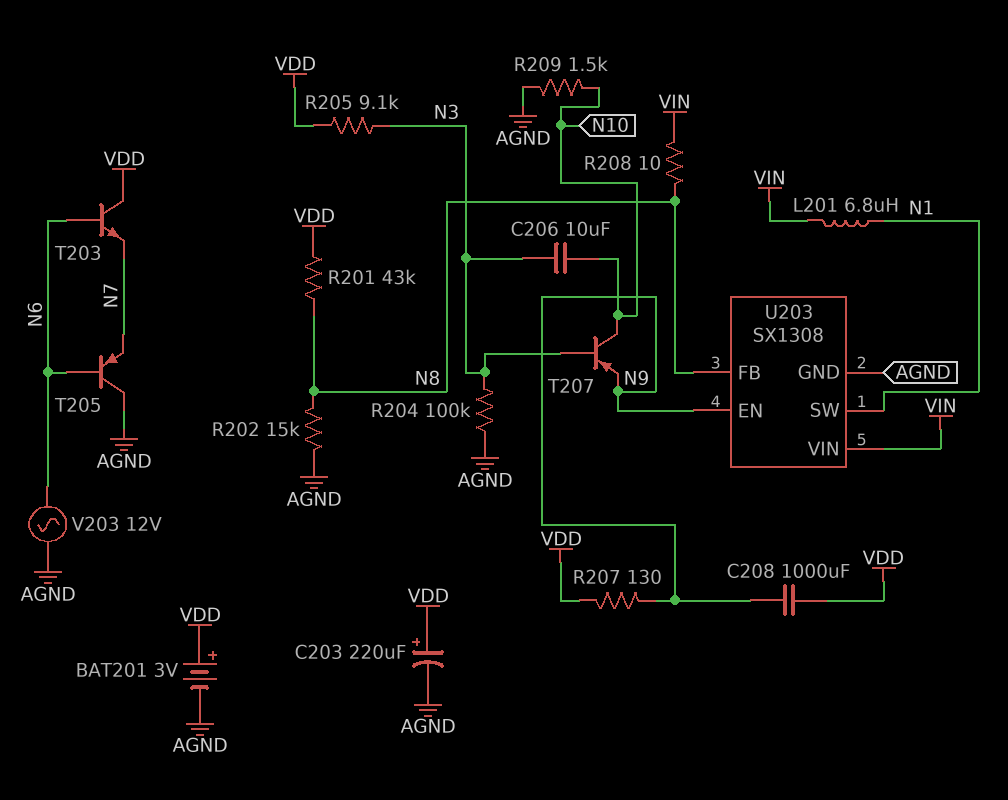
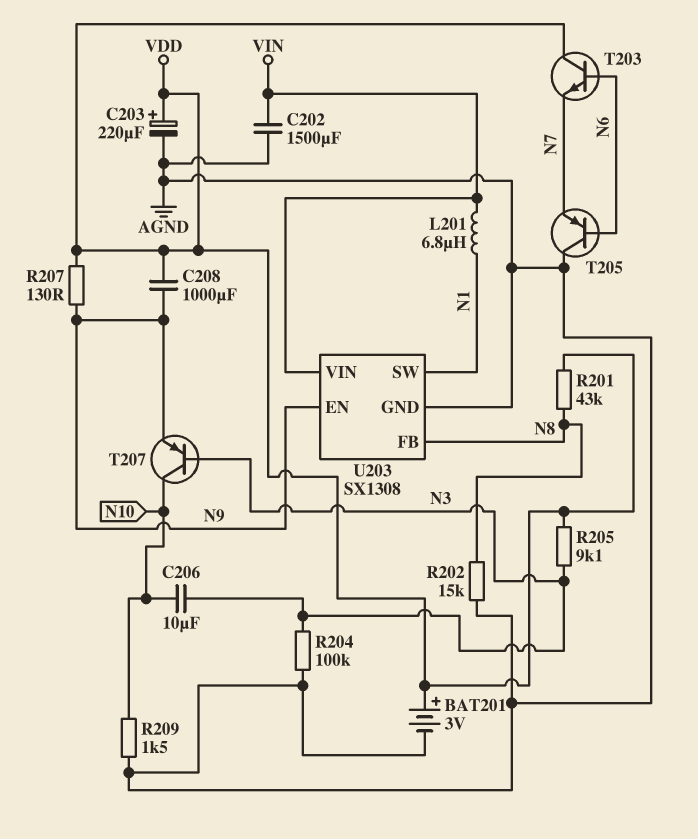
C202: none -> 1500uF (AGND, VIN)
R208: 10 (N8, VIN) -> none
V203: AC 12V (AGND, N6) -> none

